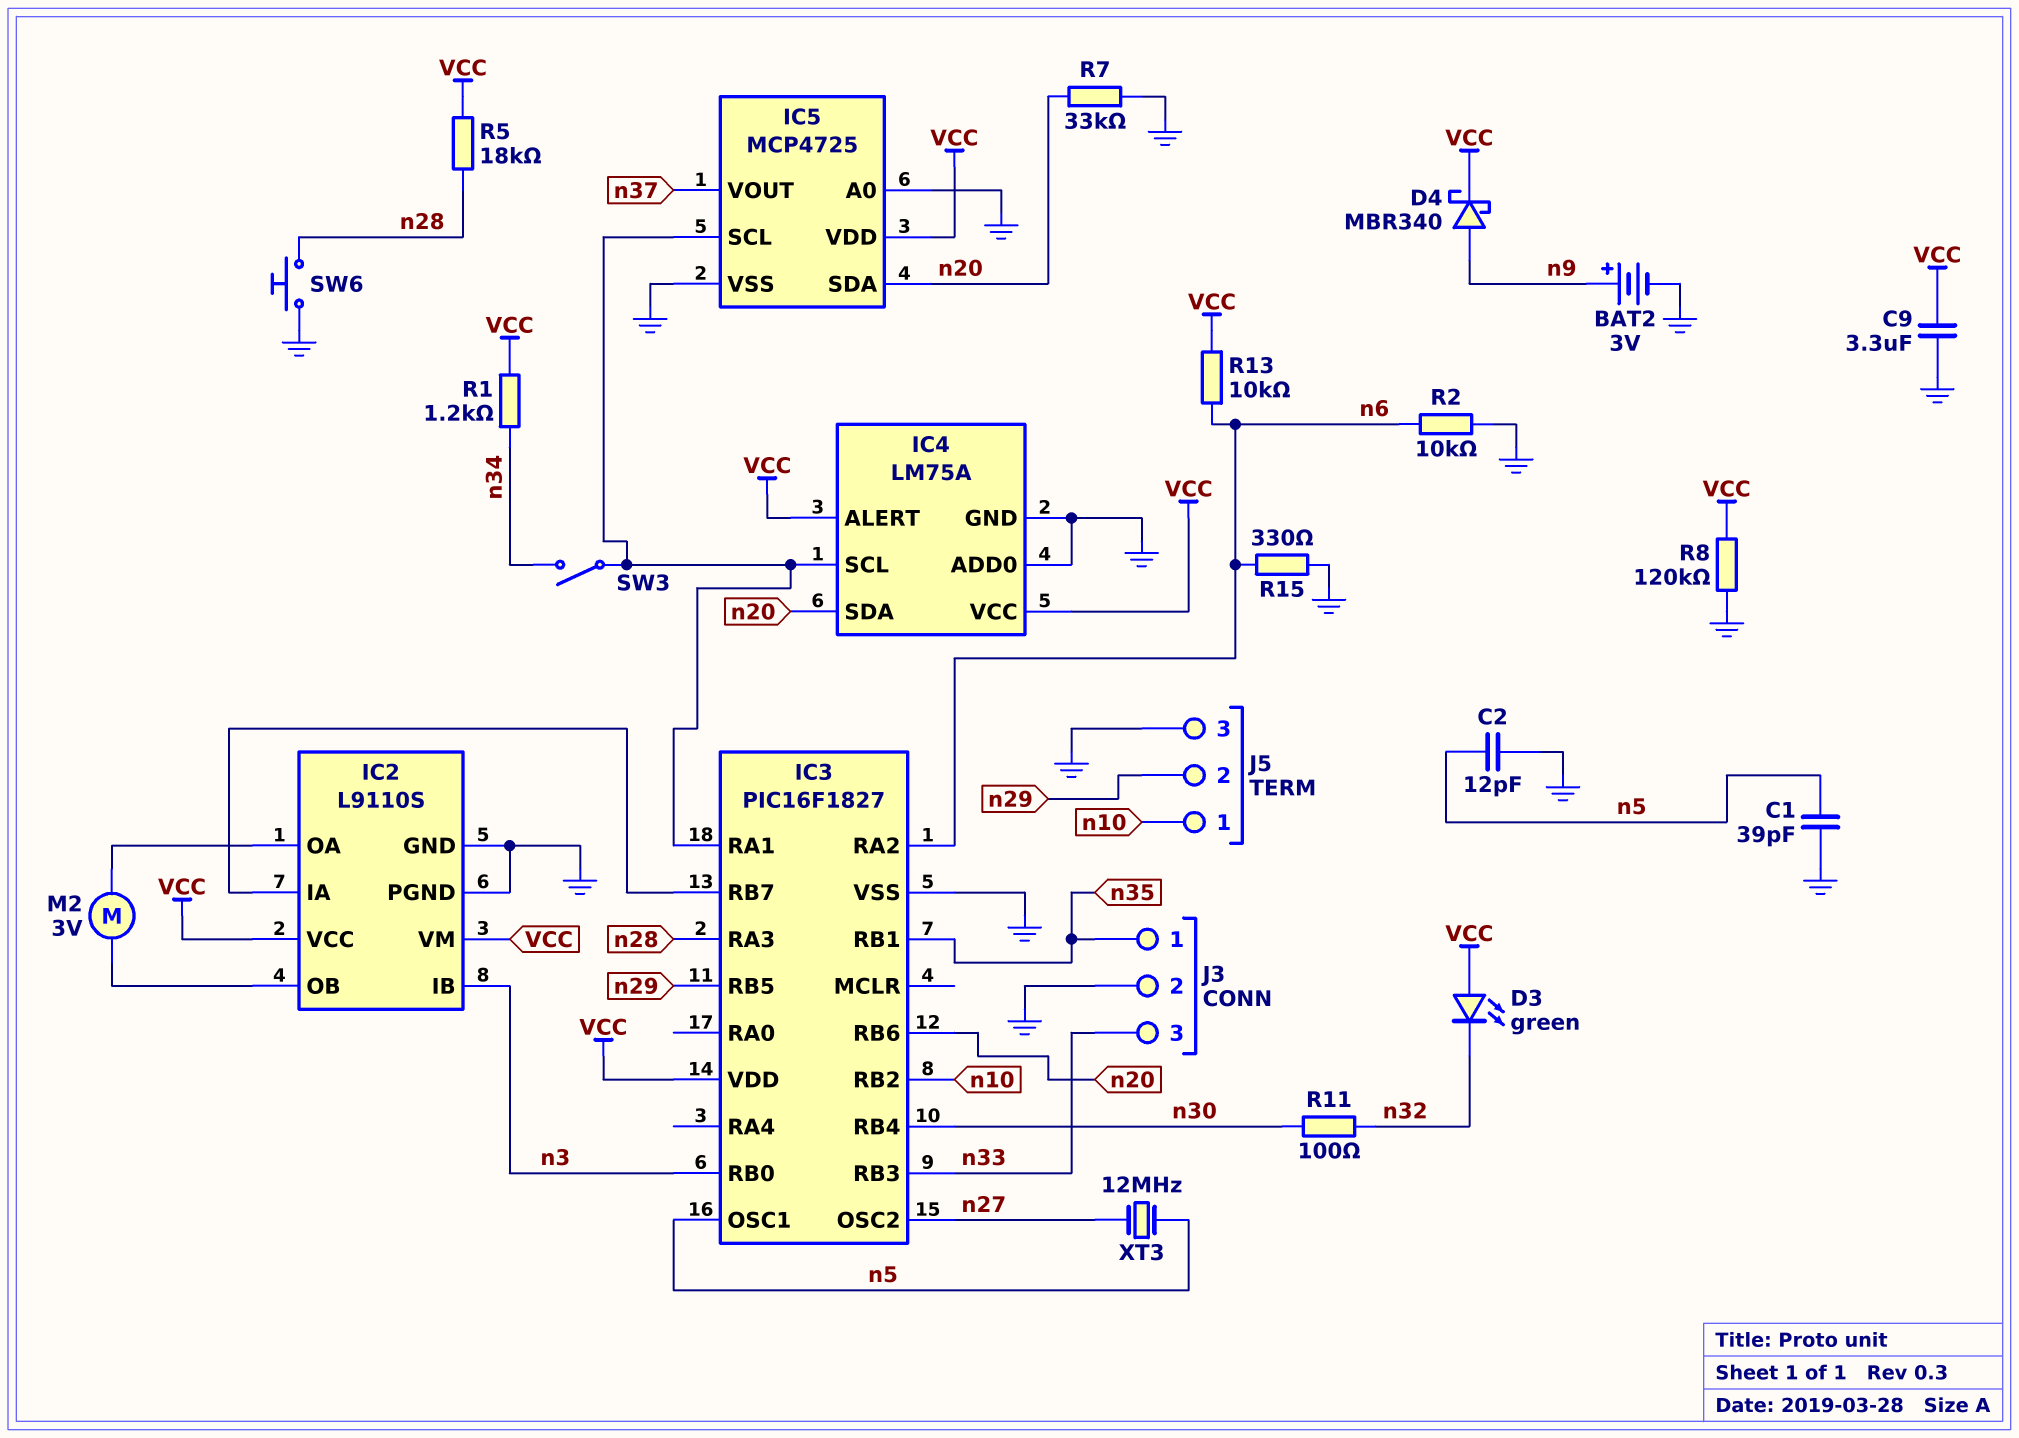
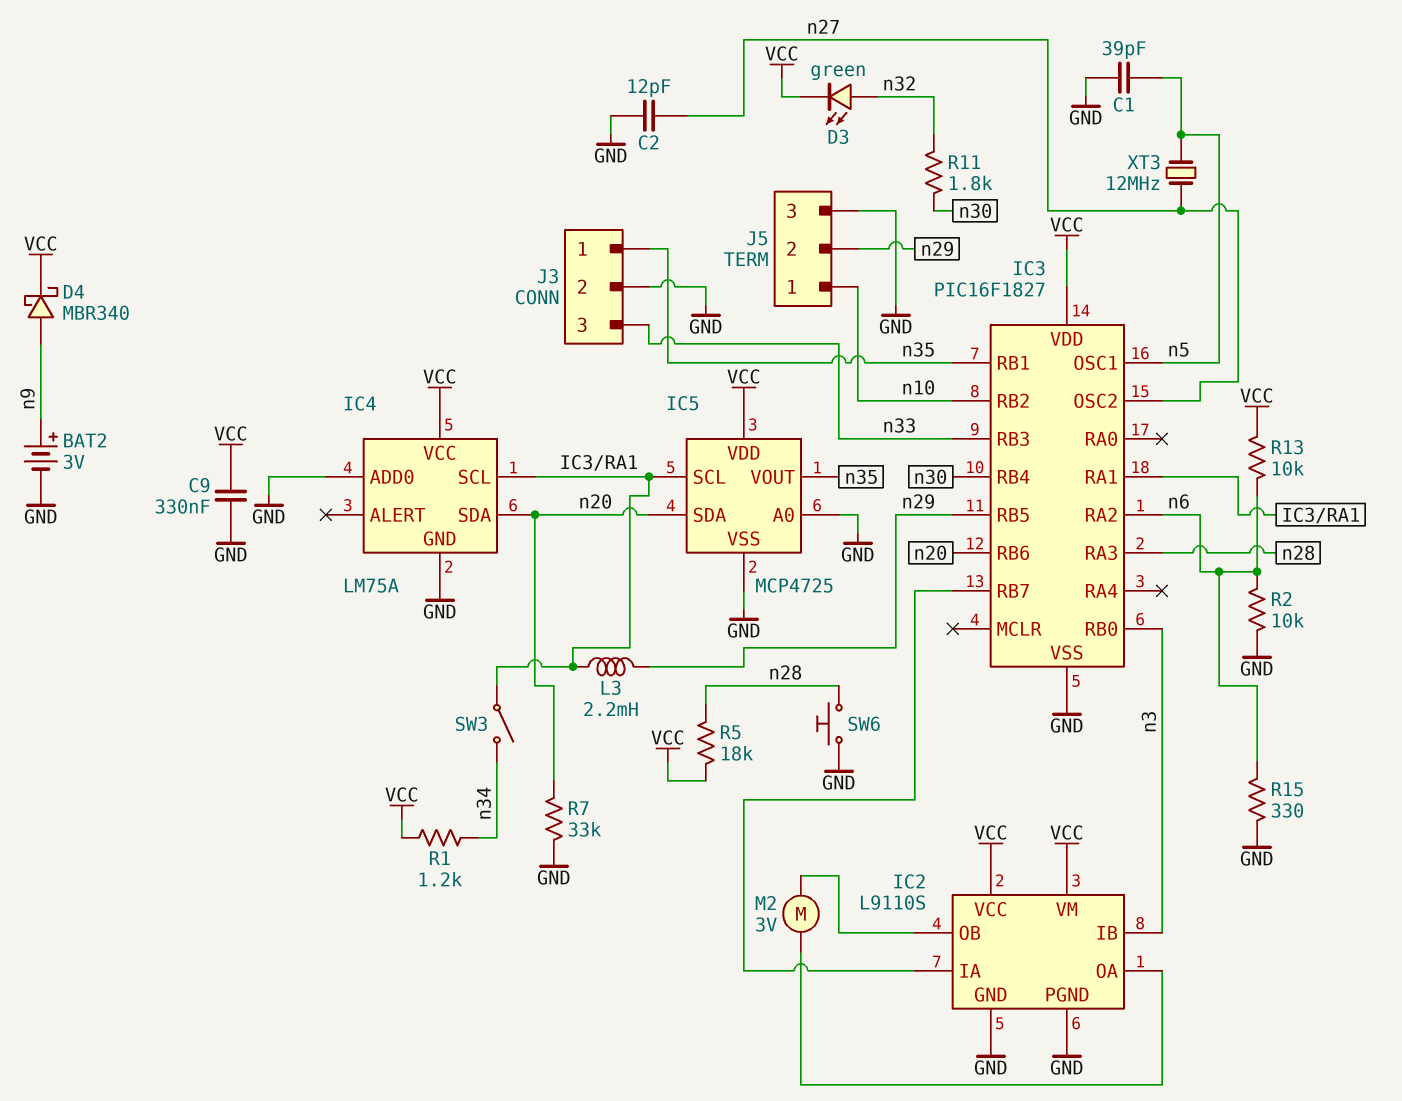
C2: 12pF (GND, n5) -> 12pF (GND, n27)
C9: 3.3uF (GND, VCC) -> 330nF (GND, VCC)
D3: LED green (A VCC, K n32) -> LED green (A n32, K VCC)
IC4 pin ALERT: VCC -> none
IC5 pin VOUT: n37 -> n35
L3: none -> 2.2mH (IC3/RA1, n29)
R8: 120k (GND, VCC) -> none
R11: 100 (n30, n32) -> 1.8k (n30, n32)

